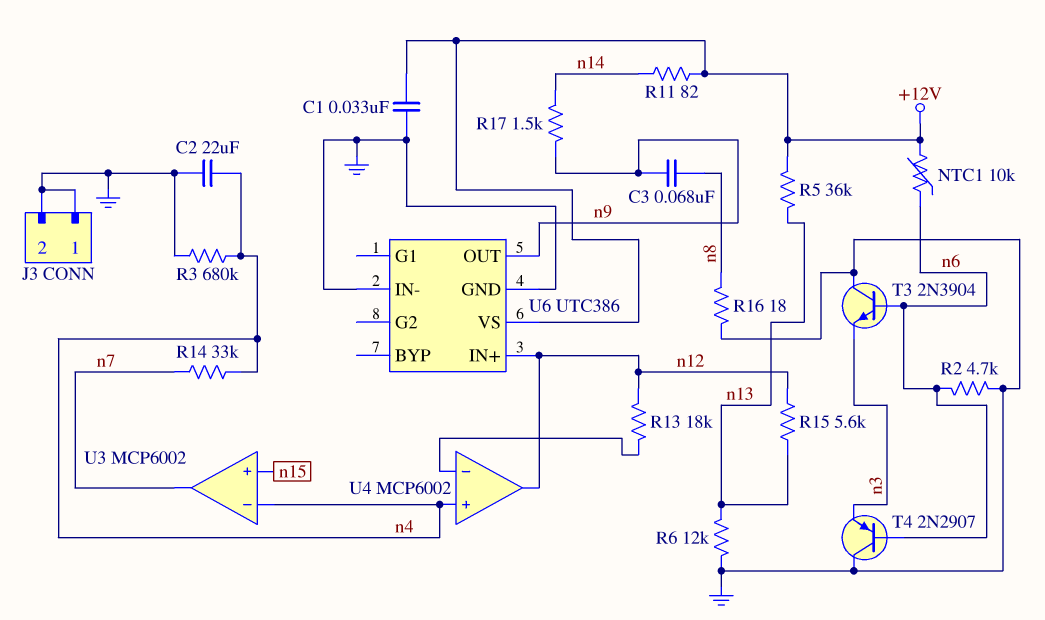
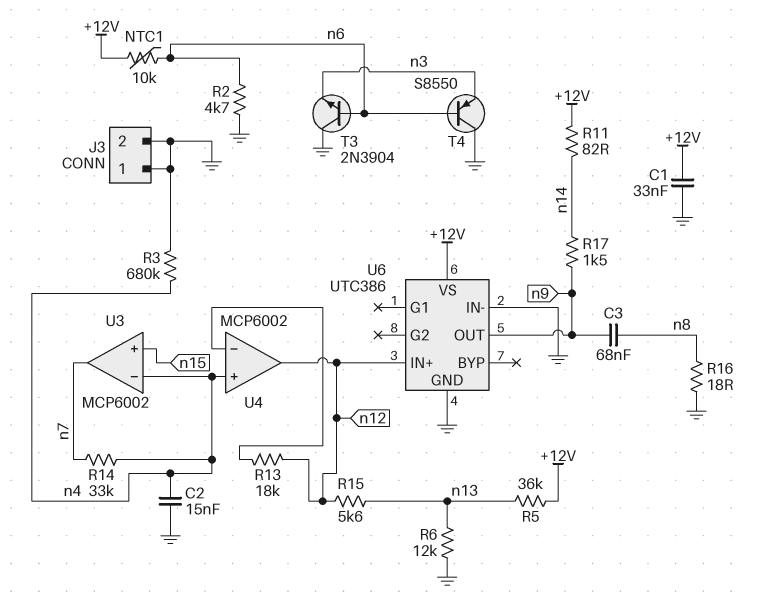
C2: 22uF (GND, n4) -> 15nF (GND, n4)
T4: PNP 2N2907 (B n6, C GND, E n3) -> PNP S8550 (B n6, C GND, E n3)

